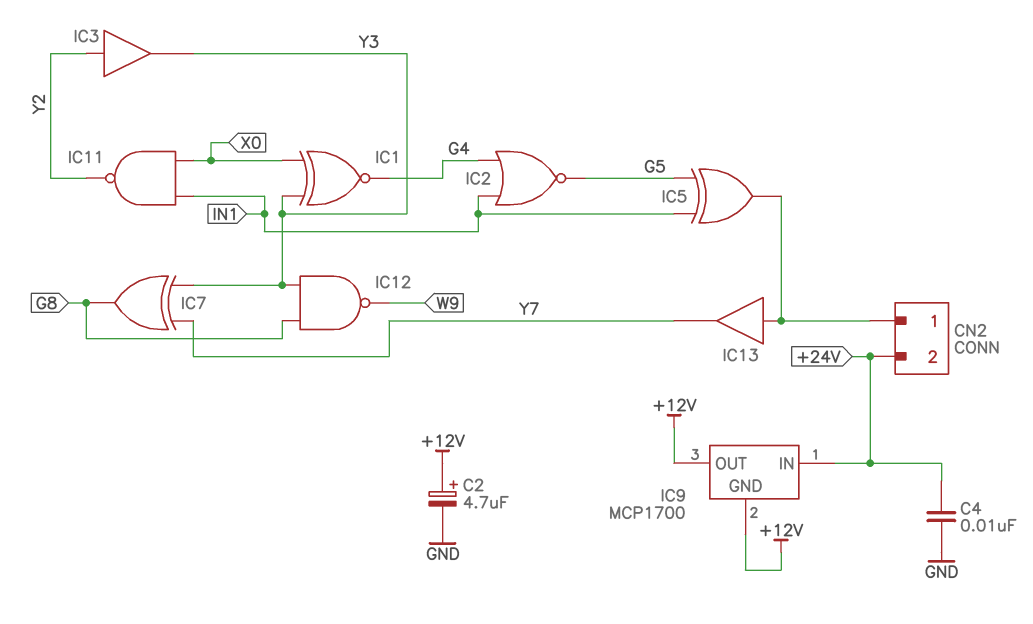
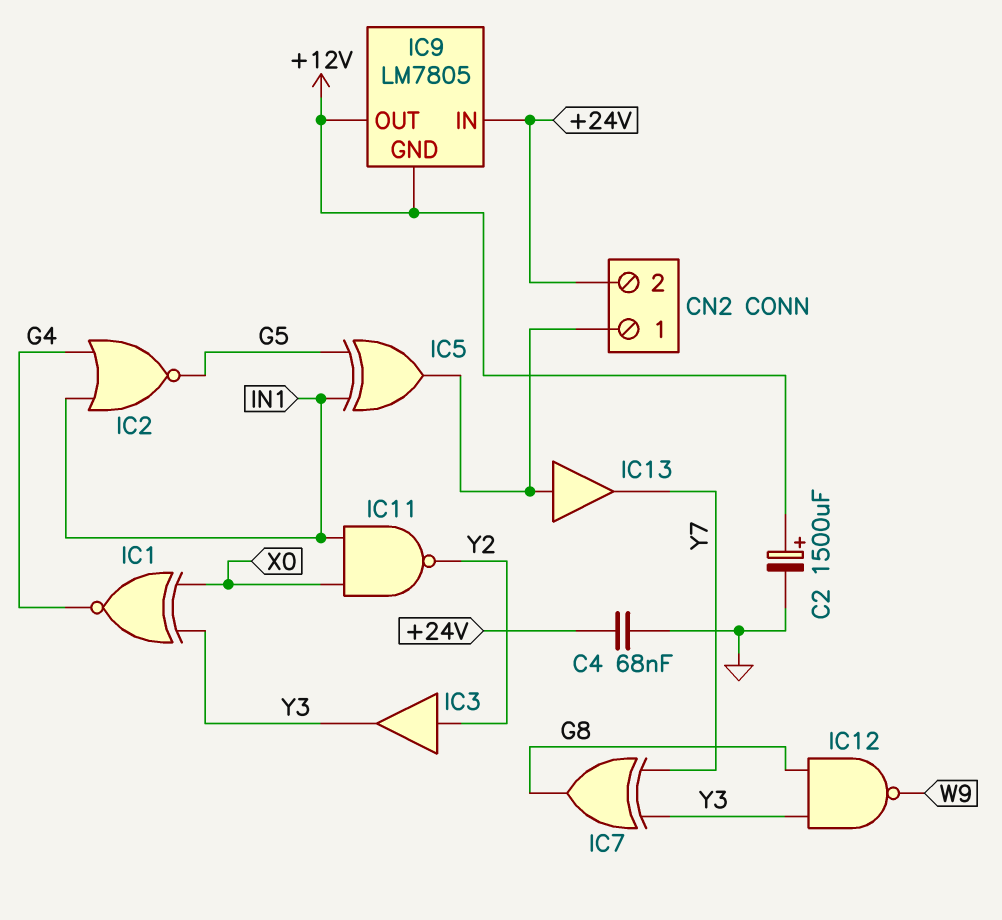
C2: 4.7uF (plus +12V, minus GND) -> 1500uF (plus +12V, minus GND)
C4: 10nF (+24V, GND) -> 68nF (+24V, GND)
IC9: MCP1700 -> LM7805

